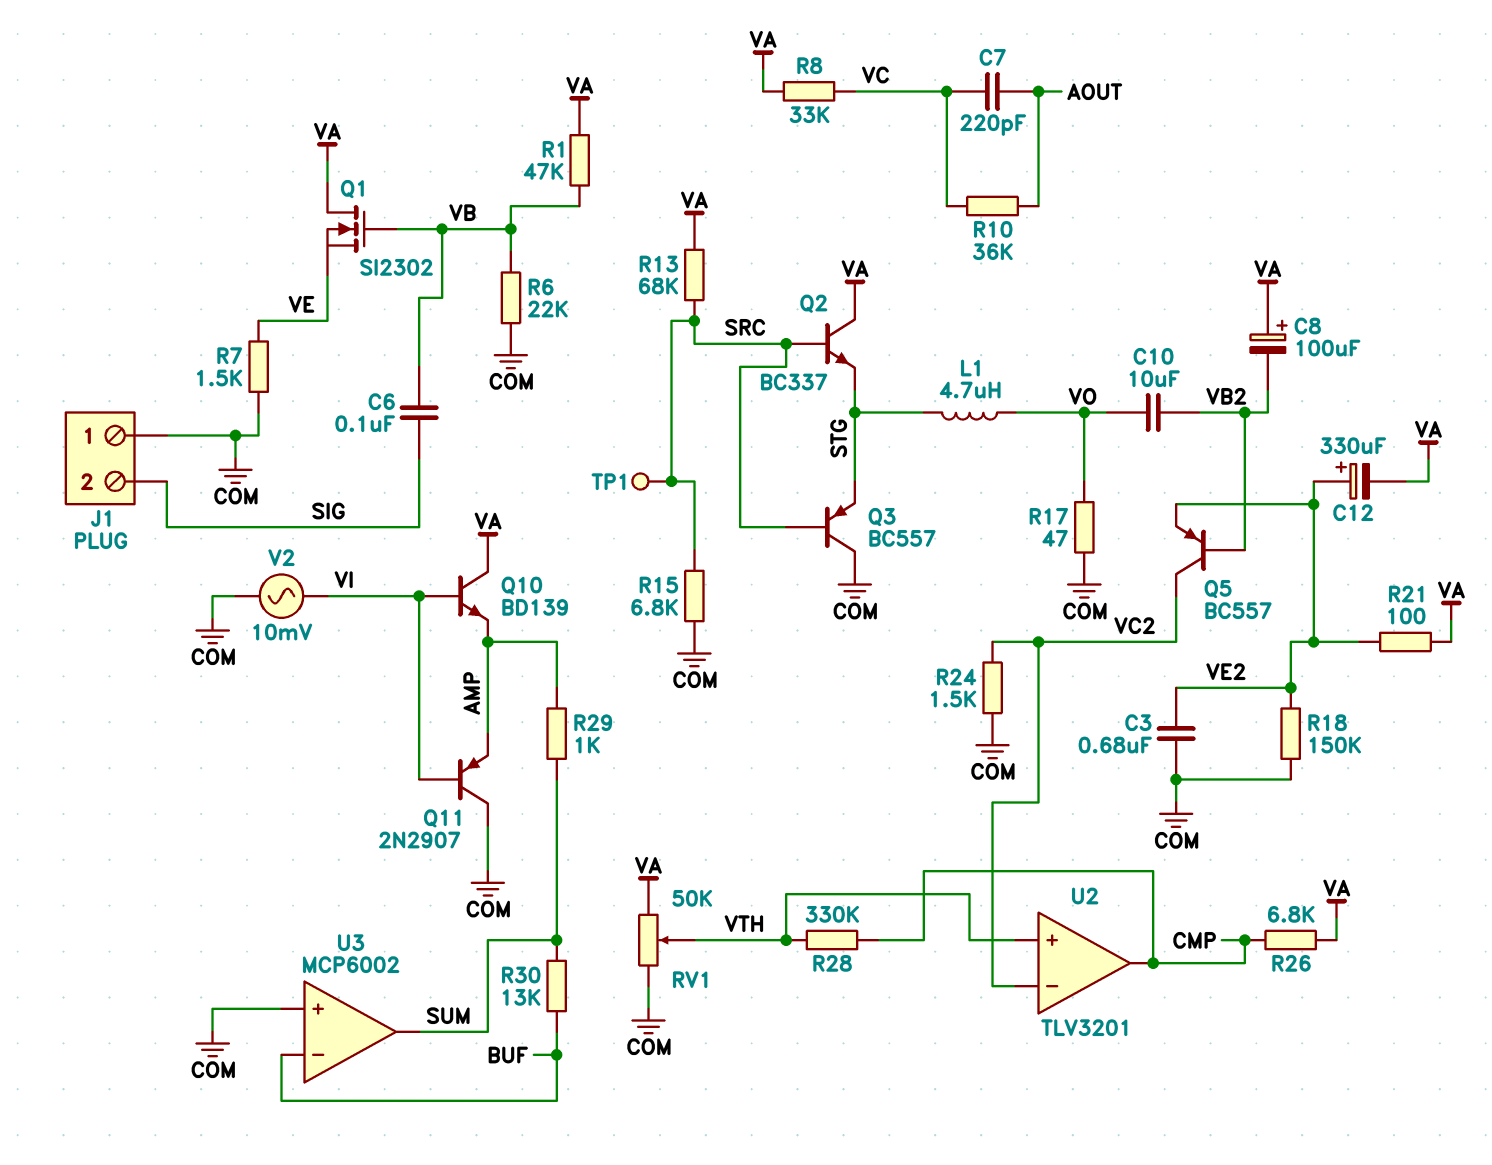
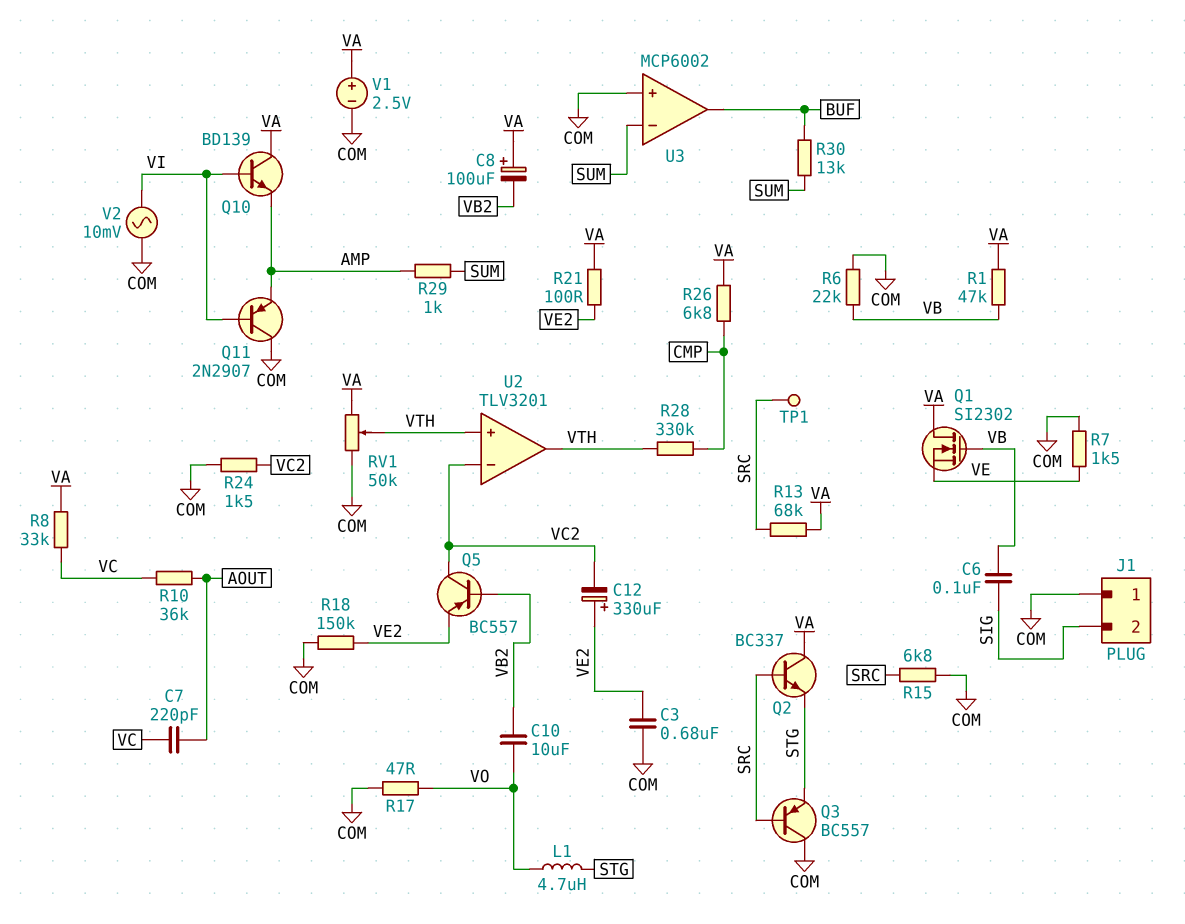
C12: 330uF (plus VE2, minus VA) -> 330uF (plus VE2, minus VC2)
U2 pin out: CMP -> VTH
U3 pin in-: BUF -> SUM
U3 pin out: SUM -> BUF
V1: none -> 2.5V (plus VA, minus COM)

